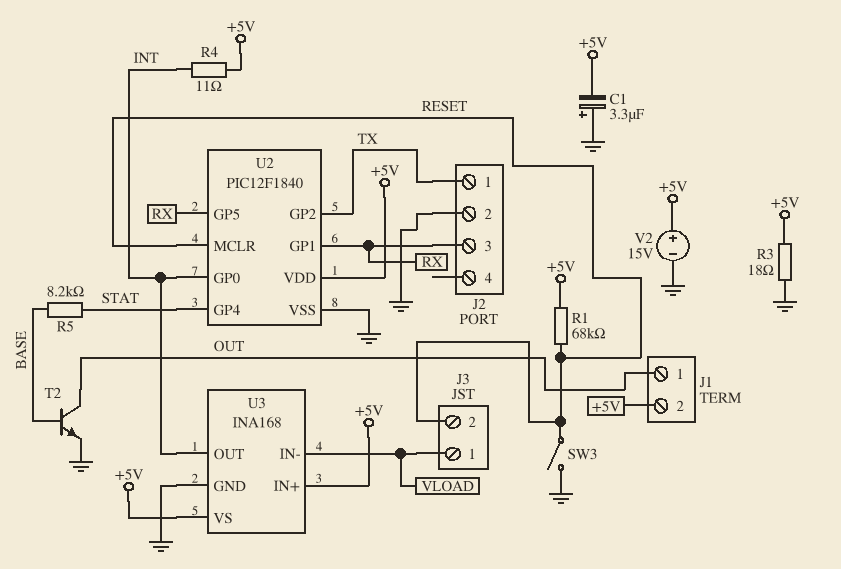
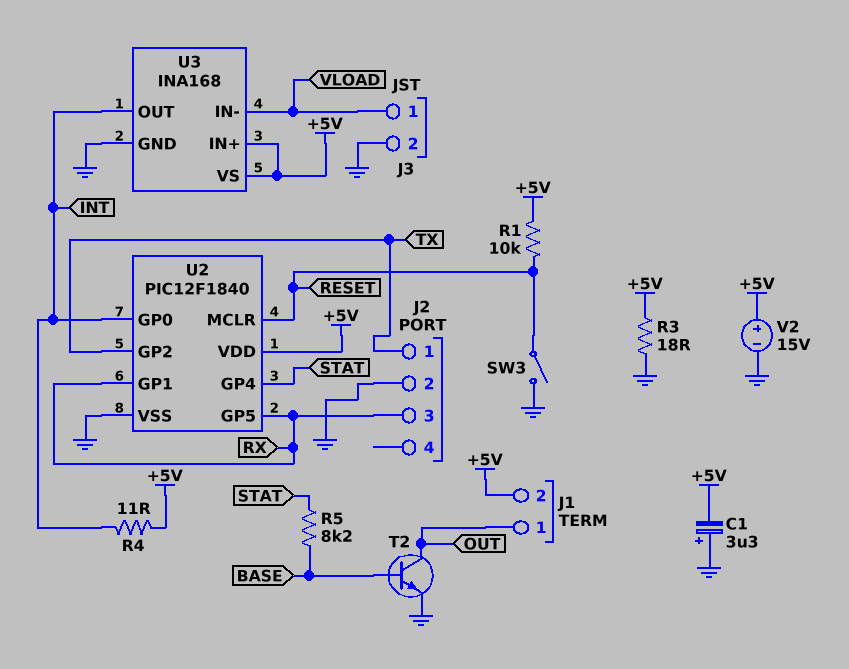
J3 pin 2: RESET -> GND
R1: 68k (+5V, RESET) -> 10k (+5V, RESET)

